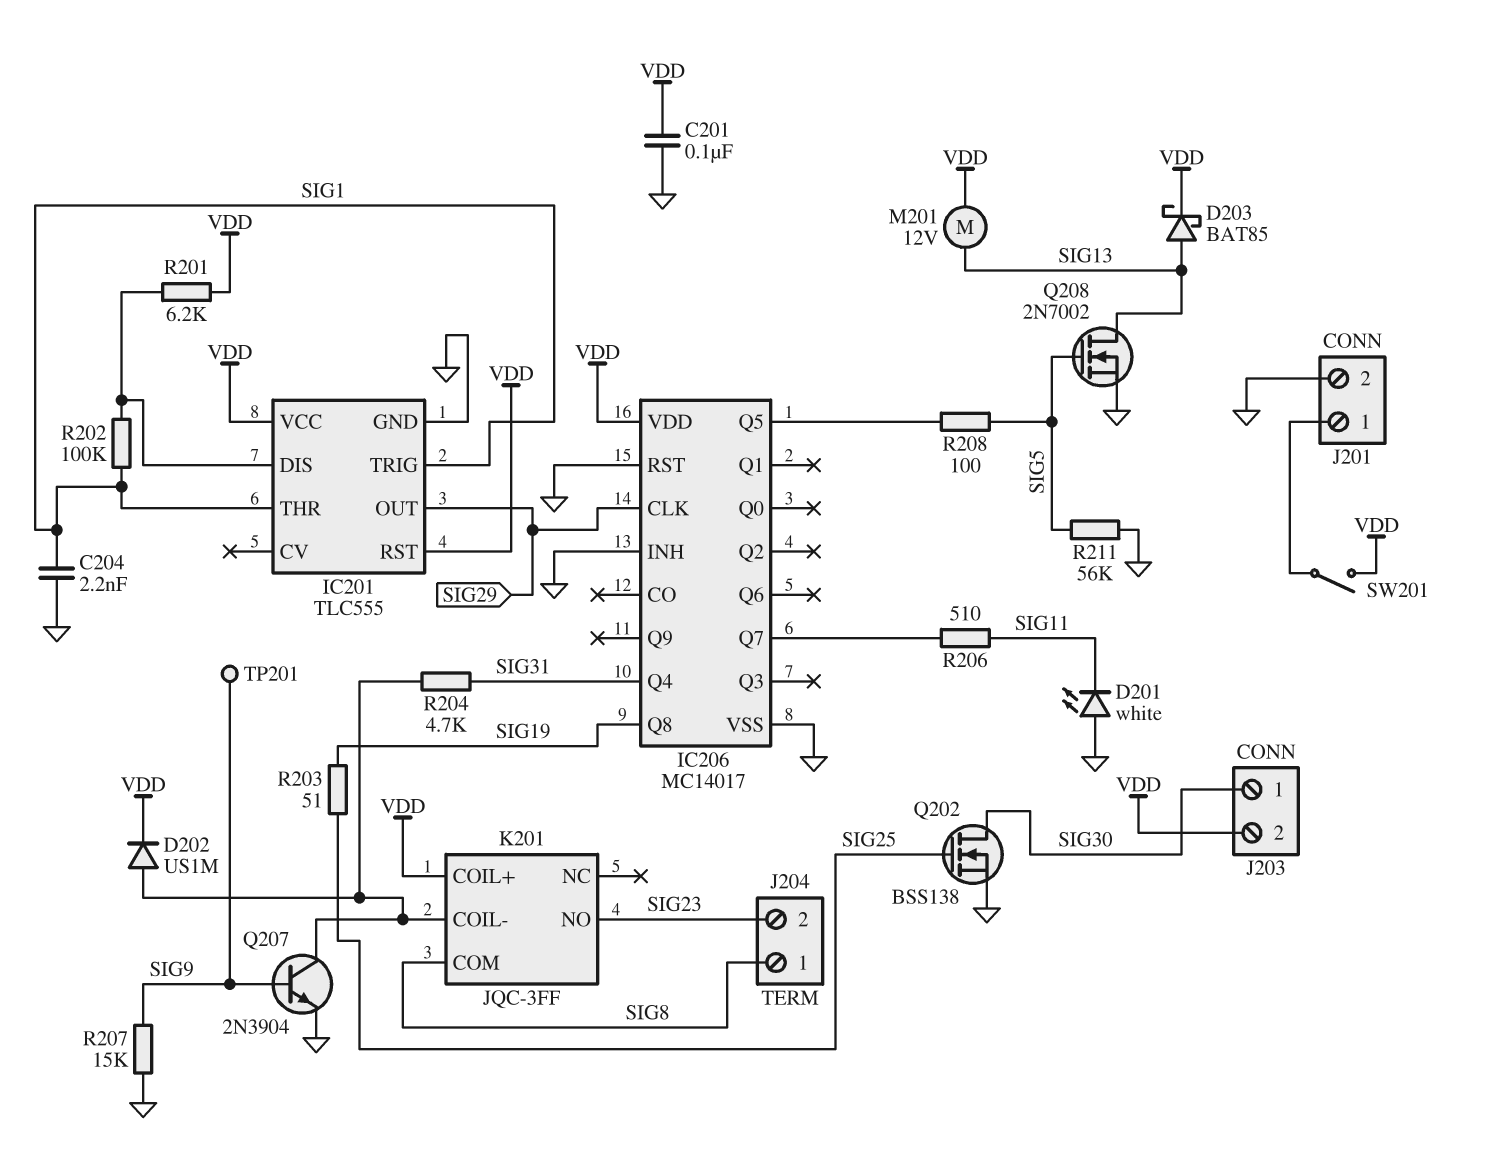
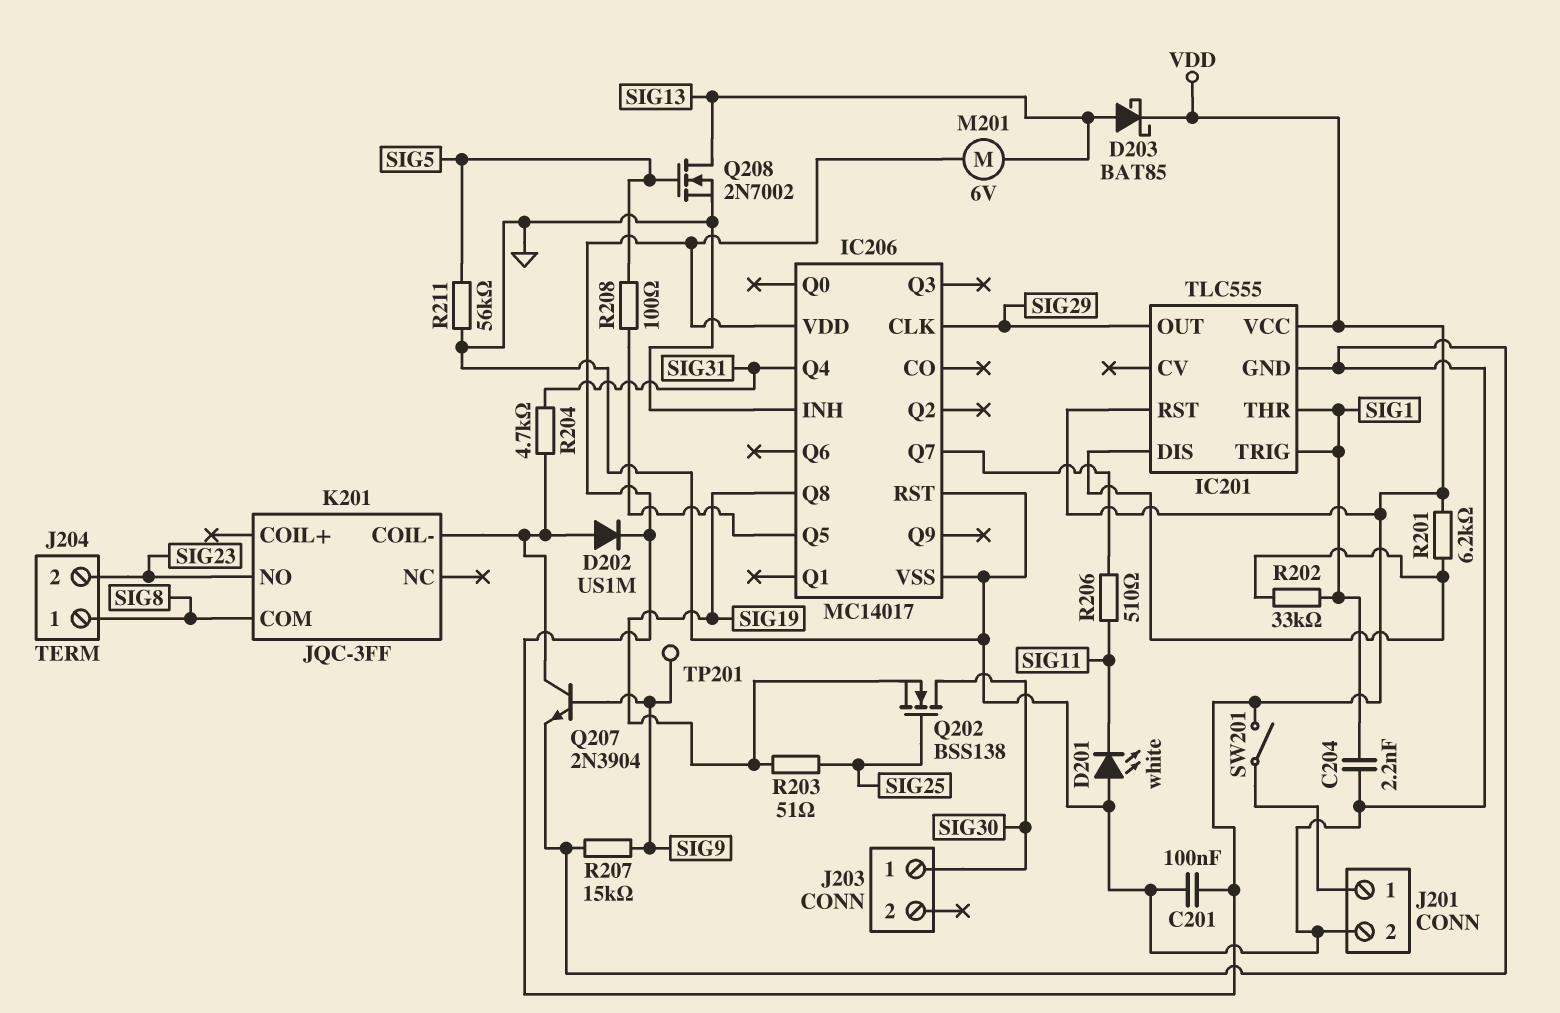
J203 pin 2: VDD -> none
K201 pin COIL+: VDD -> none
M201: motor 12V (SIG13, VDD) -> motor 6V (SIG13, VDD)
Q202: NMOS BSS138 (G SIG25, D SIG30, S GND) -> NMOS BSS138 (G SIG25, D SIG30, S SIG19)
R202: 100k (IC201/DIS, SIG1) -> 33k (IC201/DIS, SIG1)

